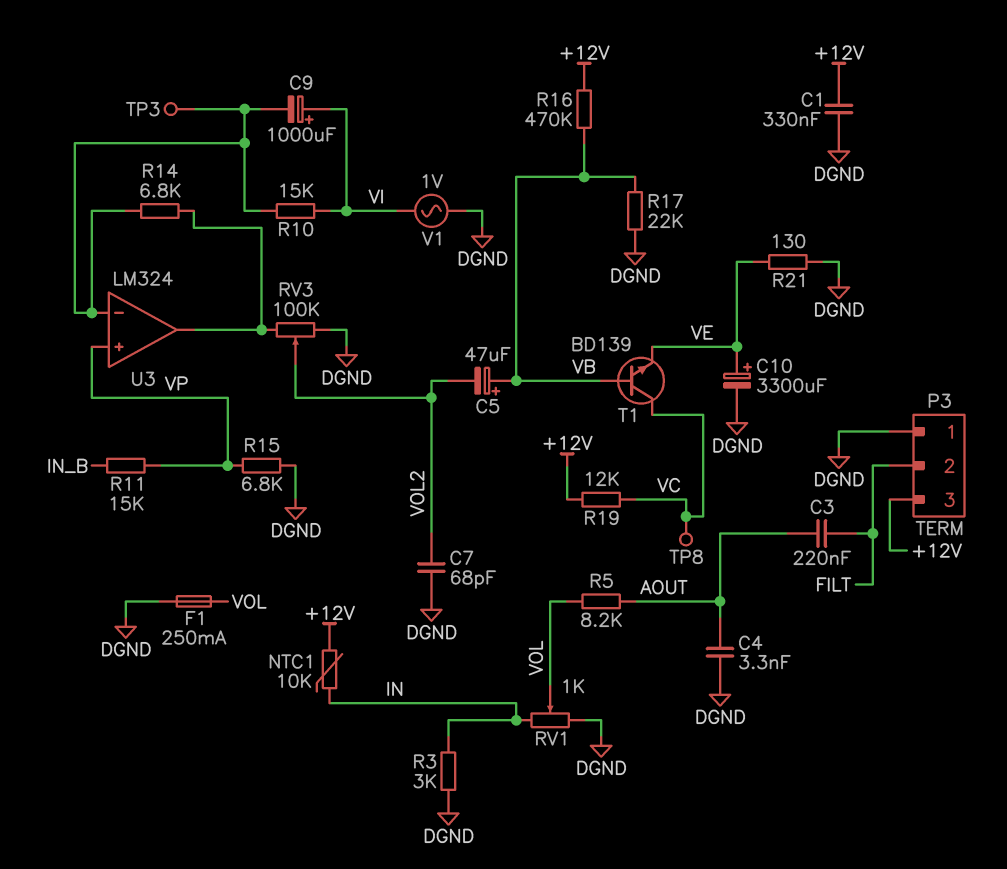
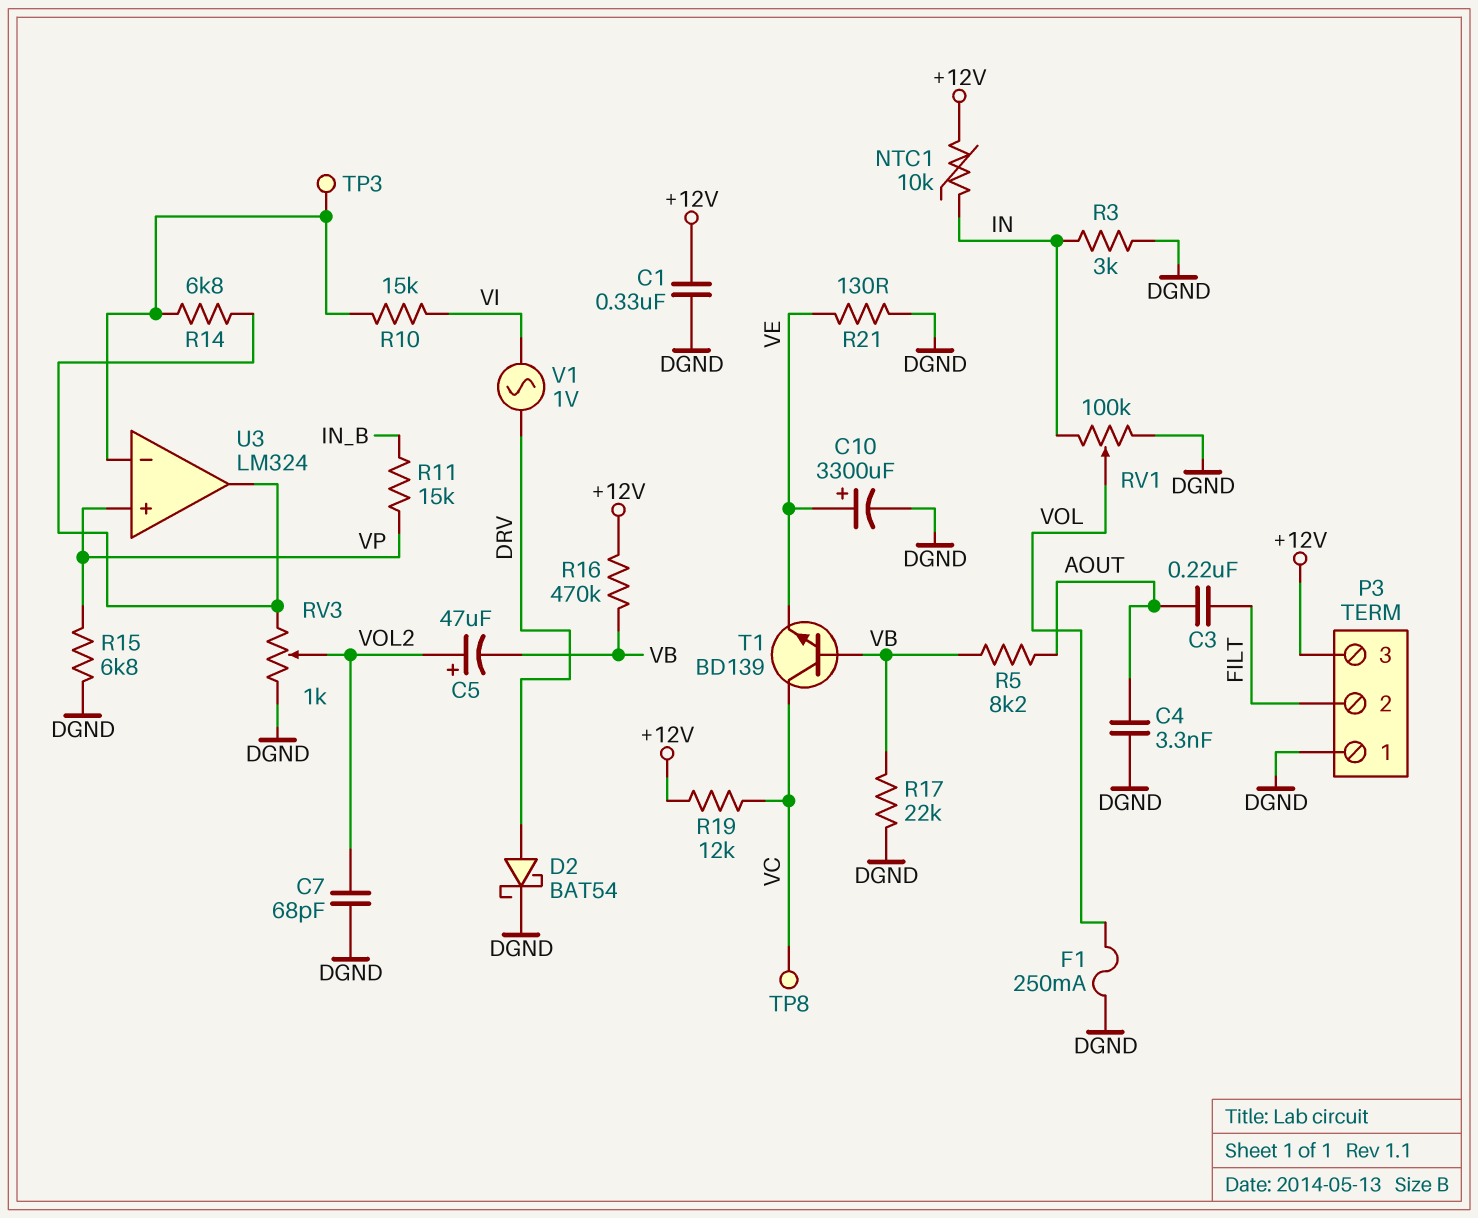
C5: 47uF (plus VB, minus VOL2) -> 47uF (plus VOL2, minus VB)
C9: 1000uF (plus VI, minus U3/in-) -> none
D2: none -> schottky BAT54 (A DRV, K DGND)
R5: 8.2k (AOUT, VOL) -> 8.2k (AOUT, VB)
RV1: 1k (DGND, IN, wiper VOL) -> 100k (DGND, IN, wiper VOL)
RV3: 100k (DGND, U3/out, wiper VOL2) -> 1k (DGND, U3/out, wiper VOL2)
V1: AC 1V (DGND, VI) -> AC 1V (DRV, VI)

